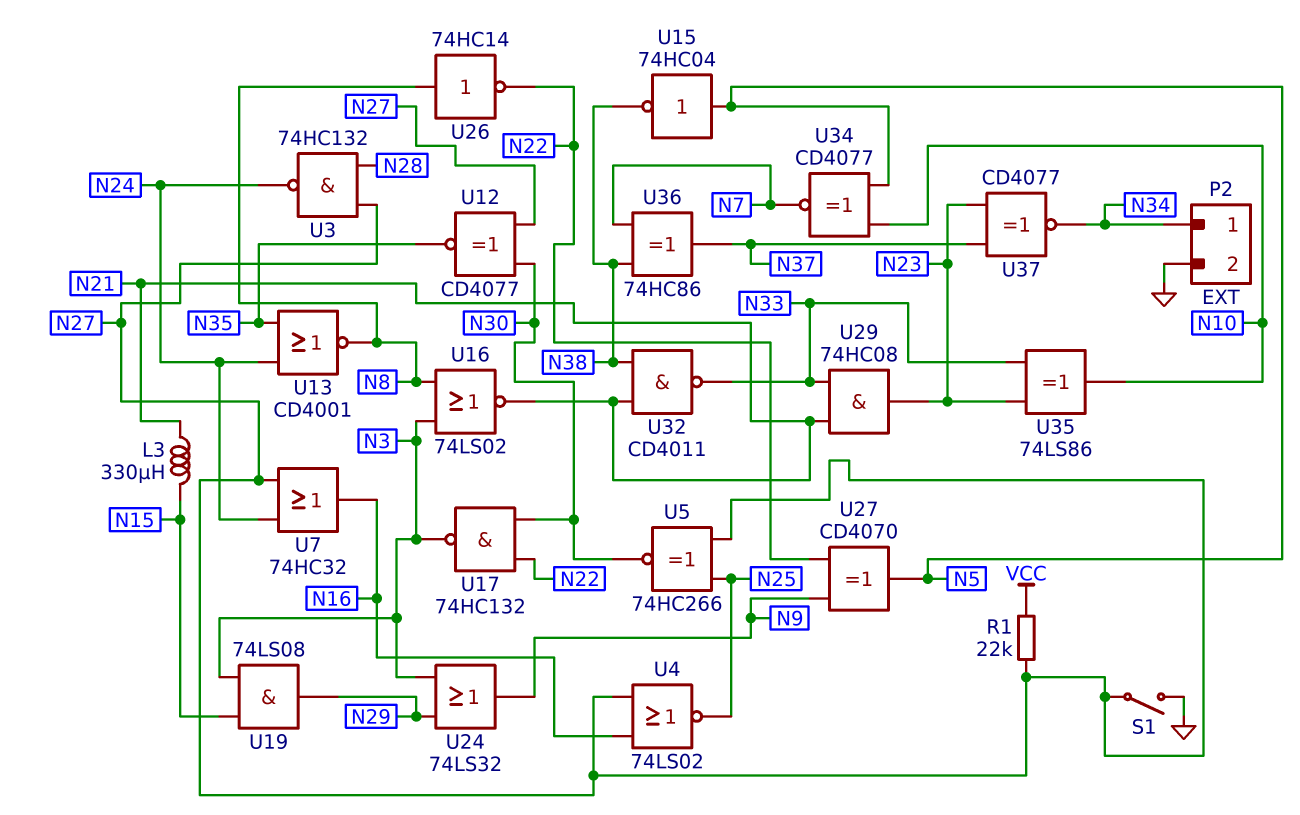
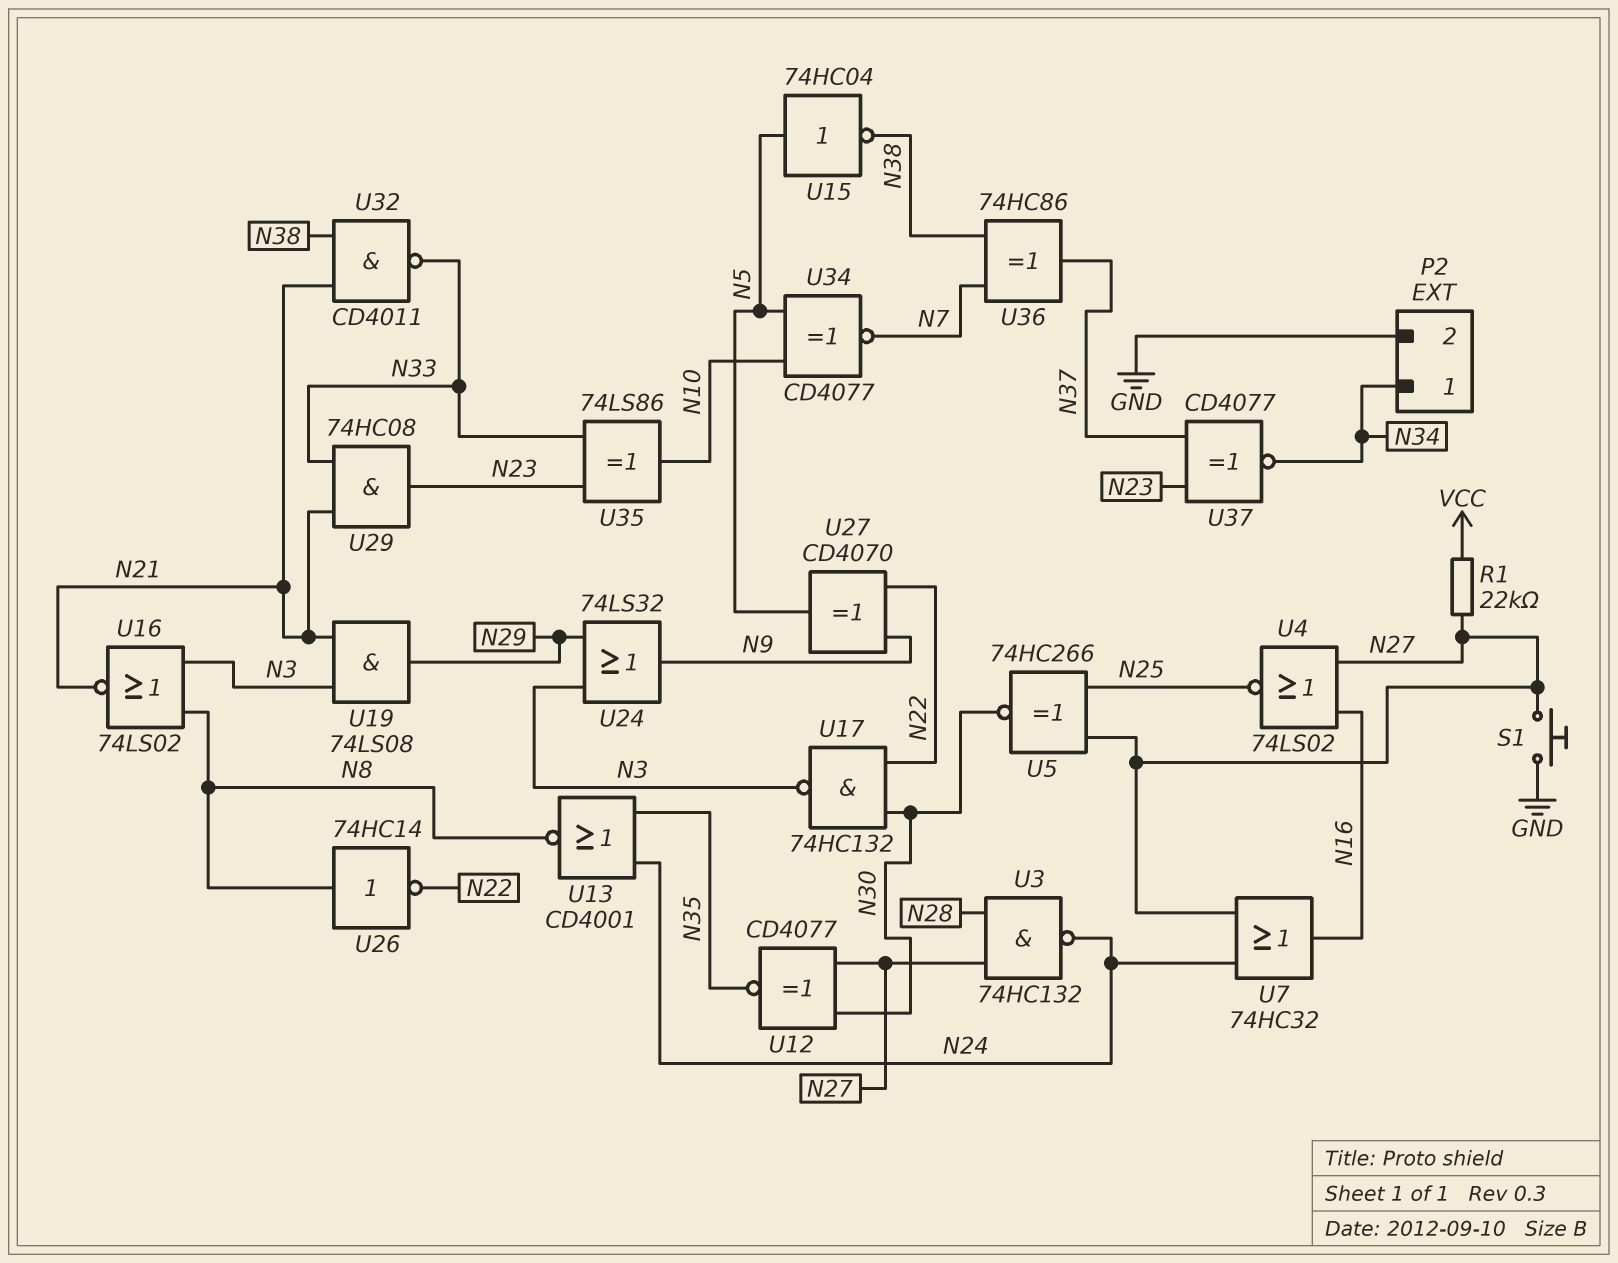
L3: 330uH (N15, N21) -> none
S1: switch (GND, N27) -> button (GND, N27)
U19: AND 74LS08 (in N3, in N15, out N29) -> AND 74LS08 (in N3, in N21, out N29)

